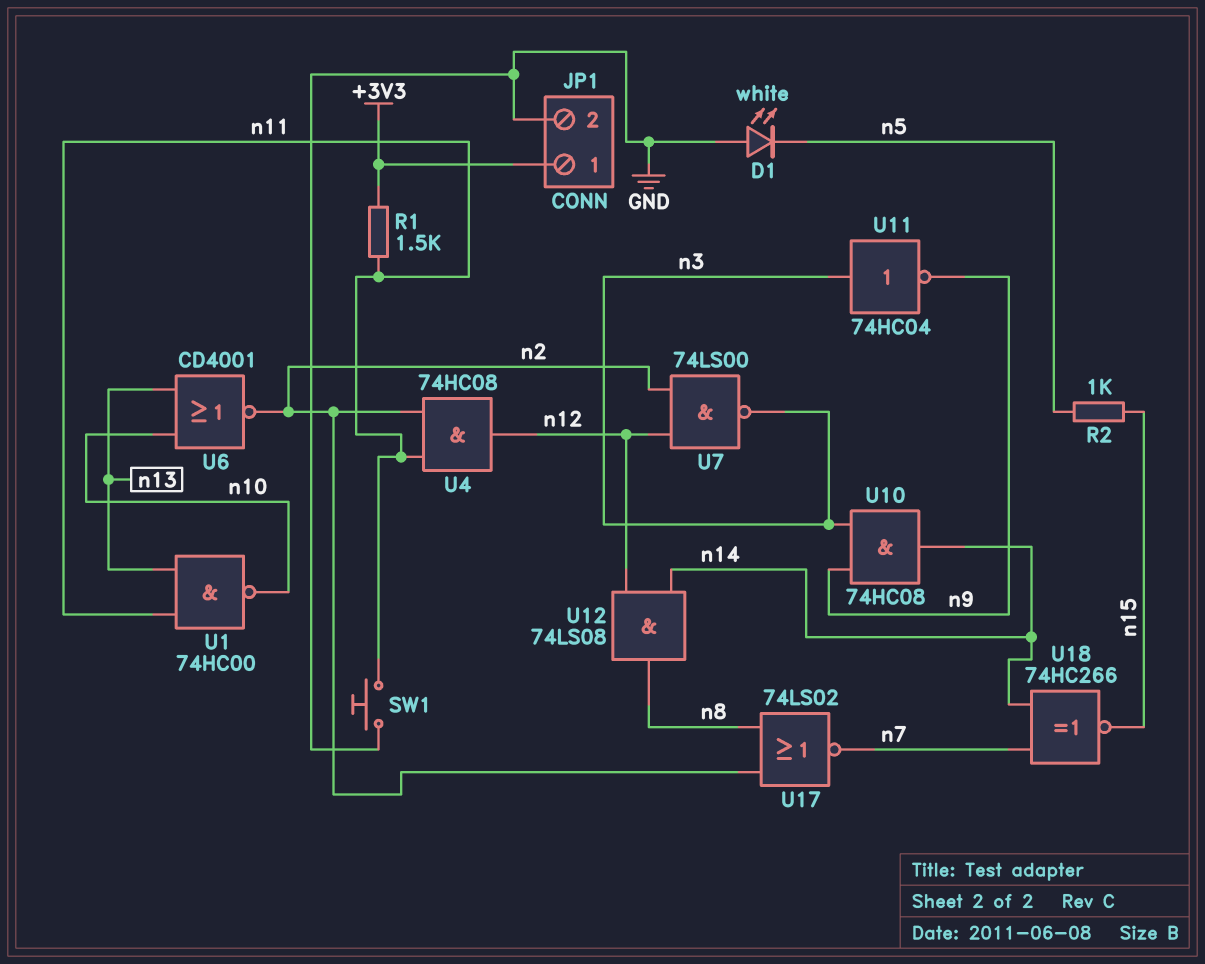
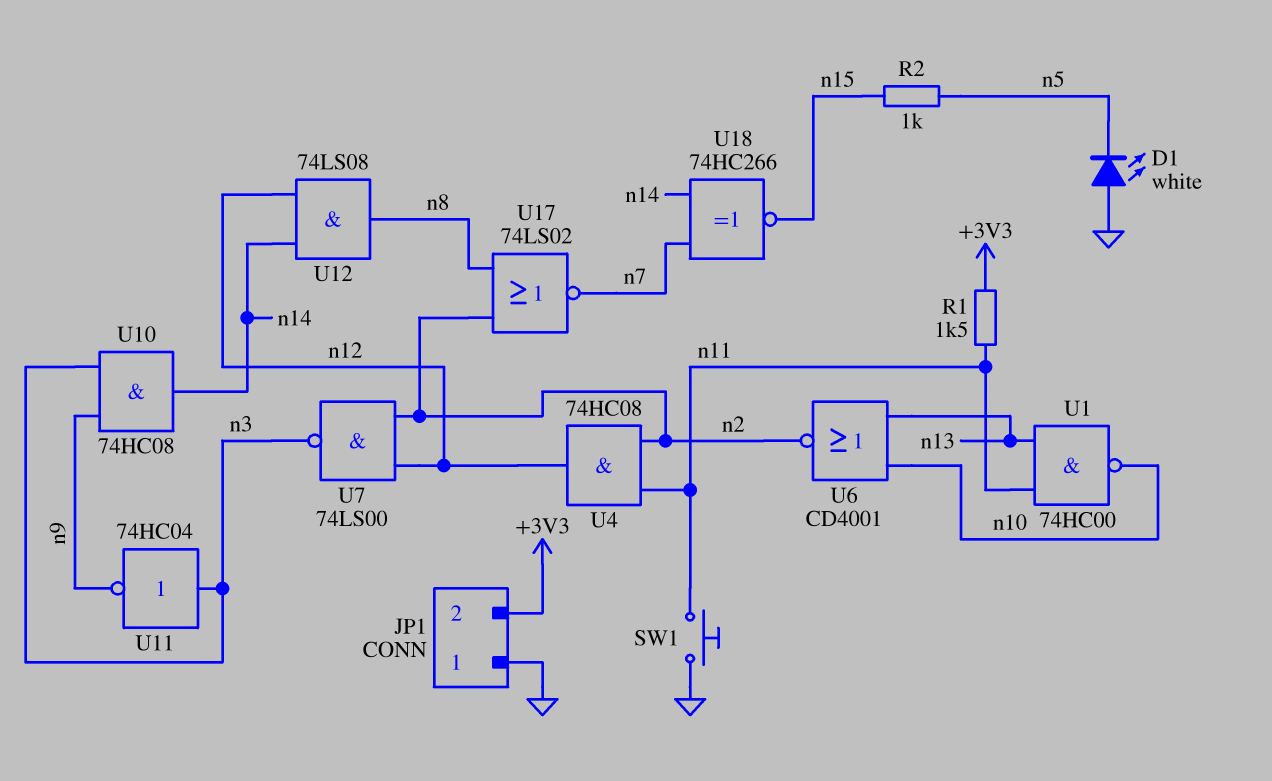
JP1 pin 1: +3V3 -> GND
JP1 pin 2: GND -> +3V3

